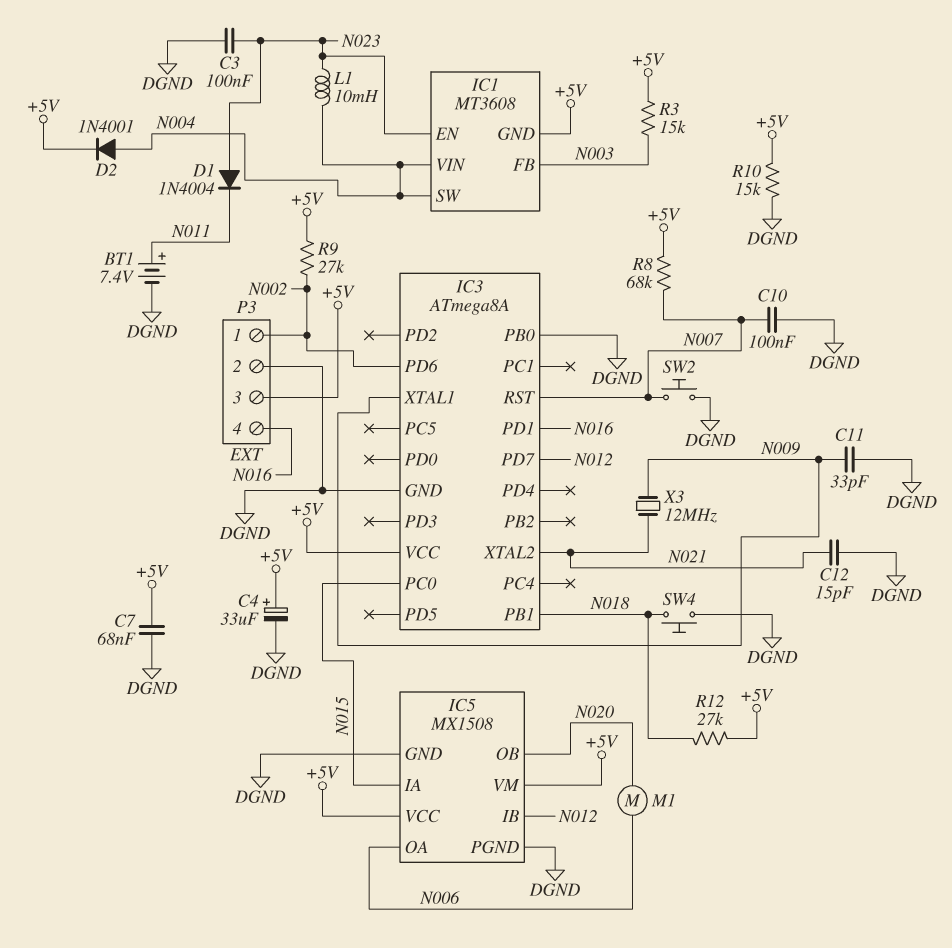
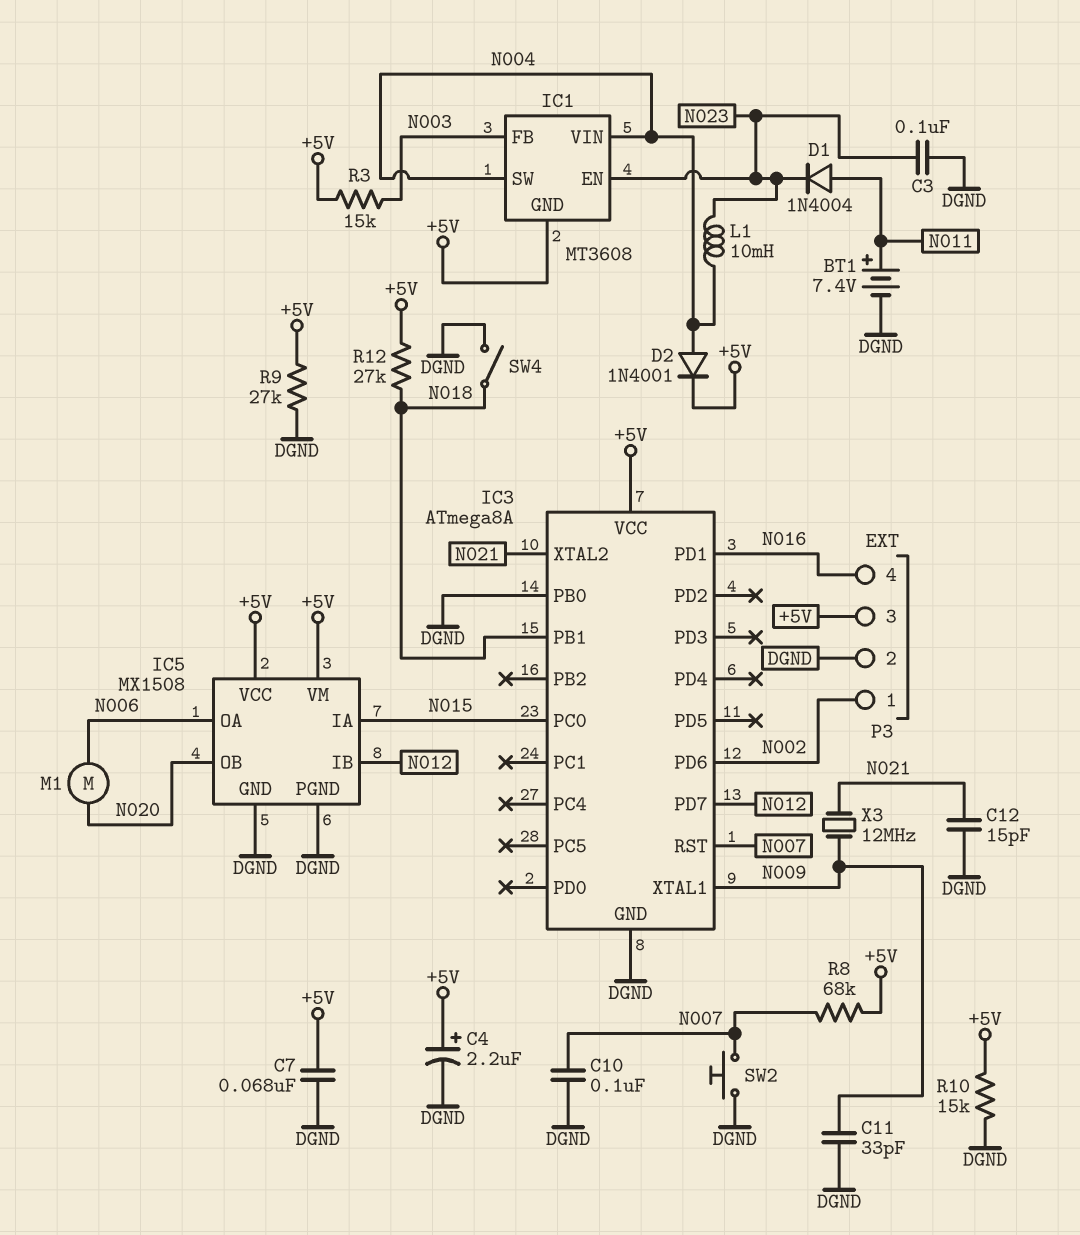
C4: 33uF (plus +5V, minus DGND) -> 2.2uF (plus +5V, minus DGND)
D1: diode 1N4004 (A N023, K N011) -> diode 1N4004 (A N011, K N023)
R9: 27k (+5V, N002) -> 27k (+5V, DGND)
SW4: button (DGND, N018) -> switch (DGND, N018)

